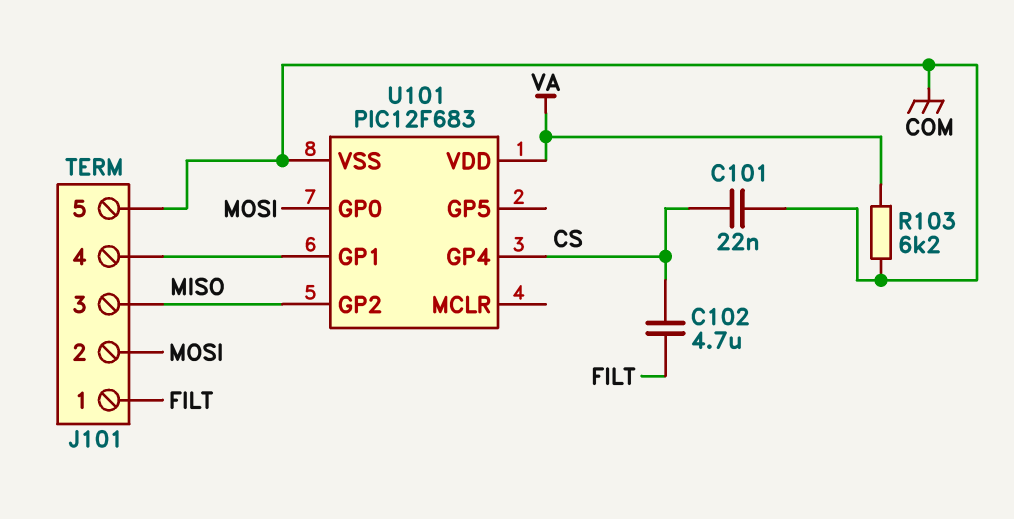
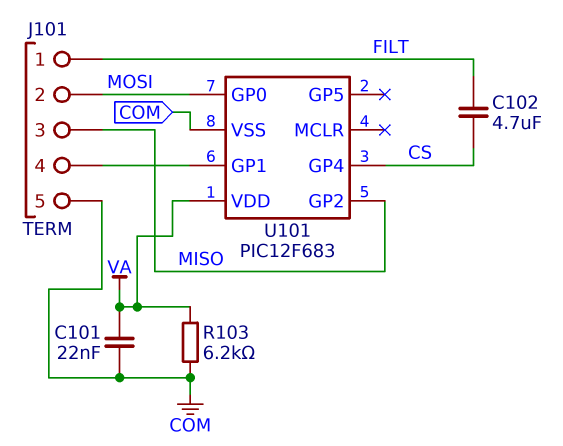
C101: 22nF (COM, CS) -> 22nF (COM, VA)

